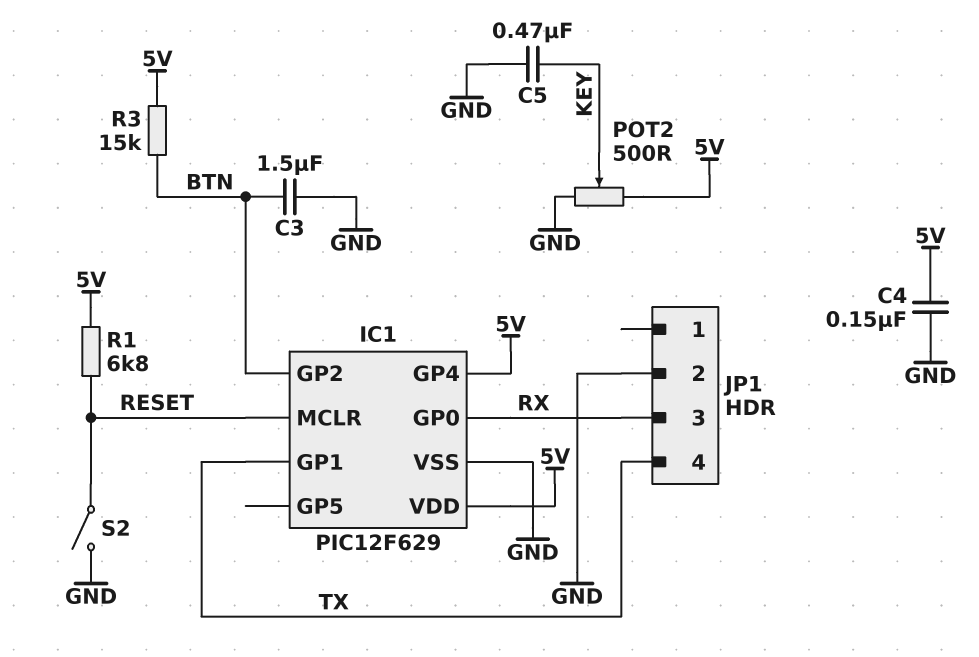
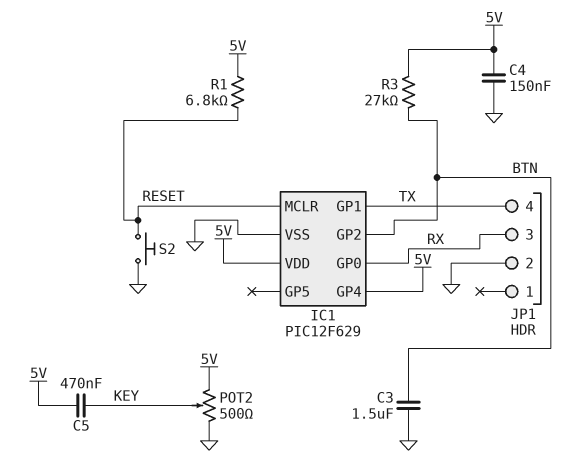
C5: 470nF (GND, KEY) -> 470nF (5V, KEY)
R3: 15k (5V, BTN) -> 27k (5V, BTN)
S2: switch (GND, RESET) -> button (GND, RESET)

